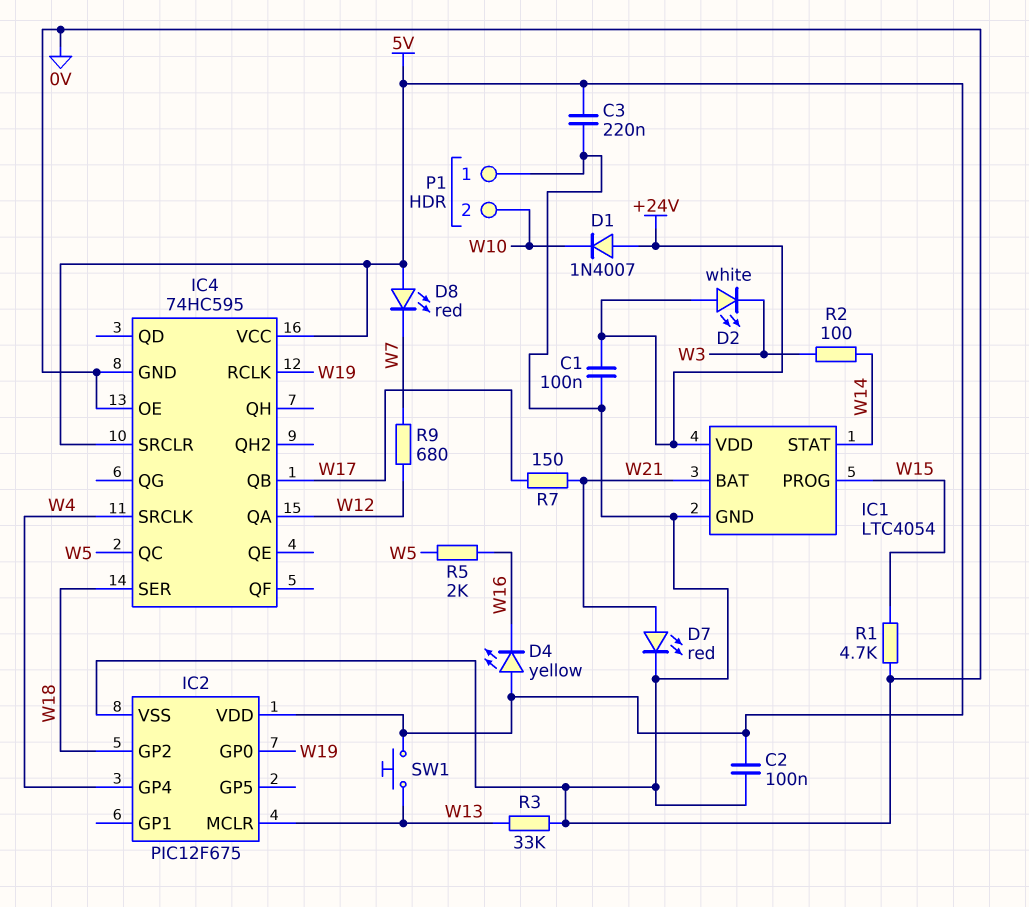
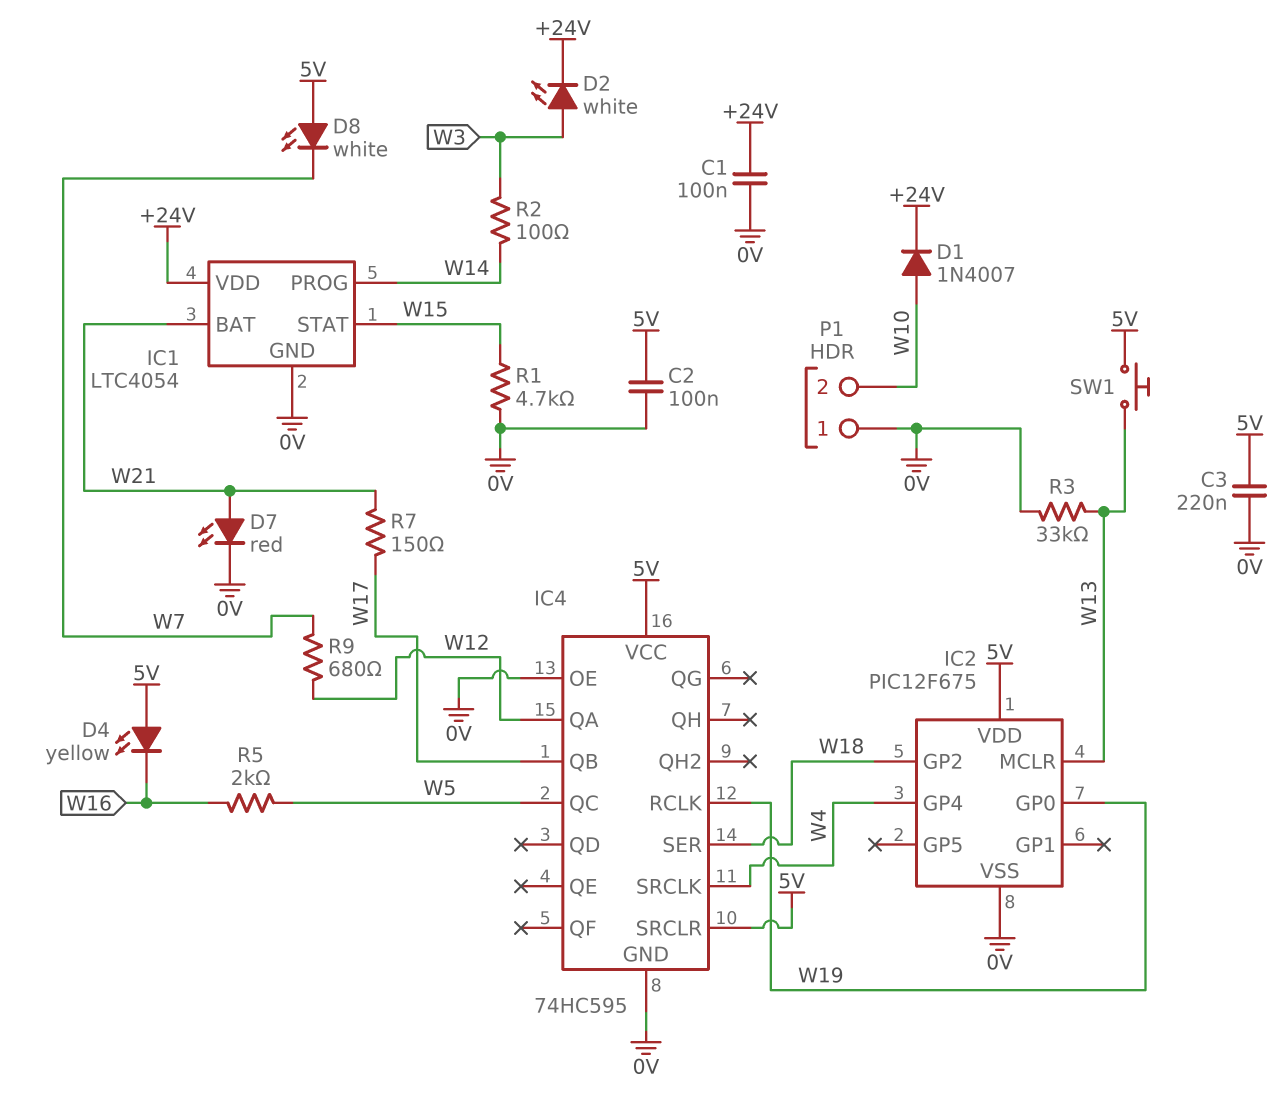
D1: diode 1N4007 (A +24V, K W10) -> diode 1N4007 (A W10, K +24V)
D2: LED white (A +24V, K W3) -> LED white (A W3, K +24V)
D8: LED red (A 5V, K W7) -> LED white (A 5V, K W7)
IC1 pin PROG: W15 -> W14
IC1 pin STAT: W14 -> W15

